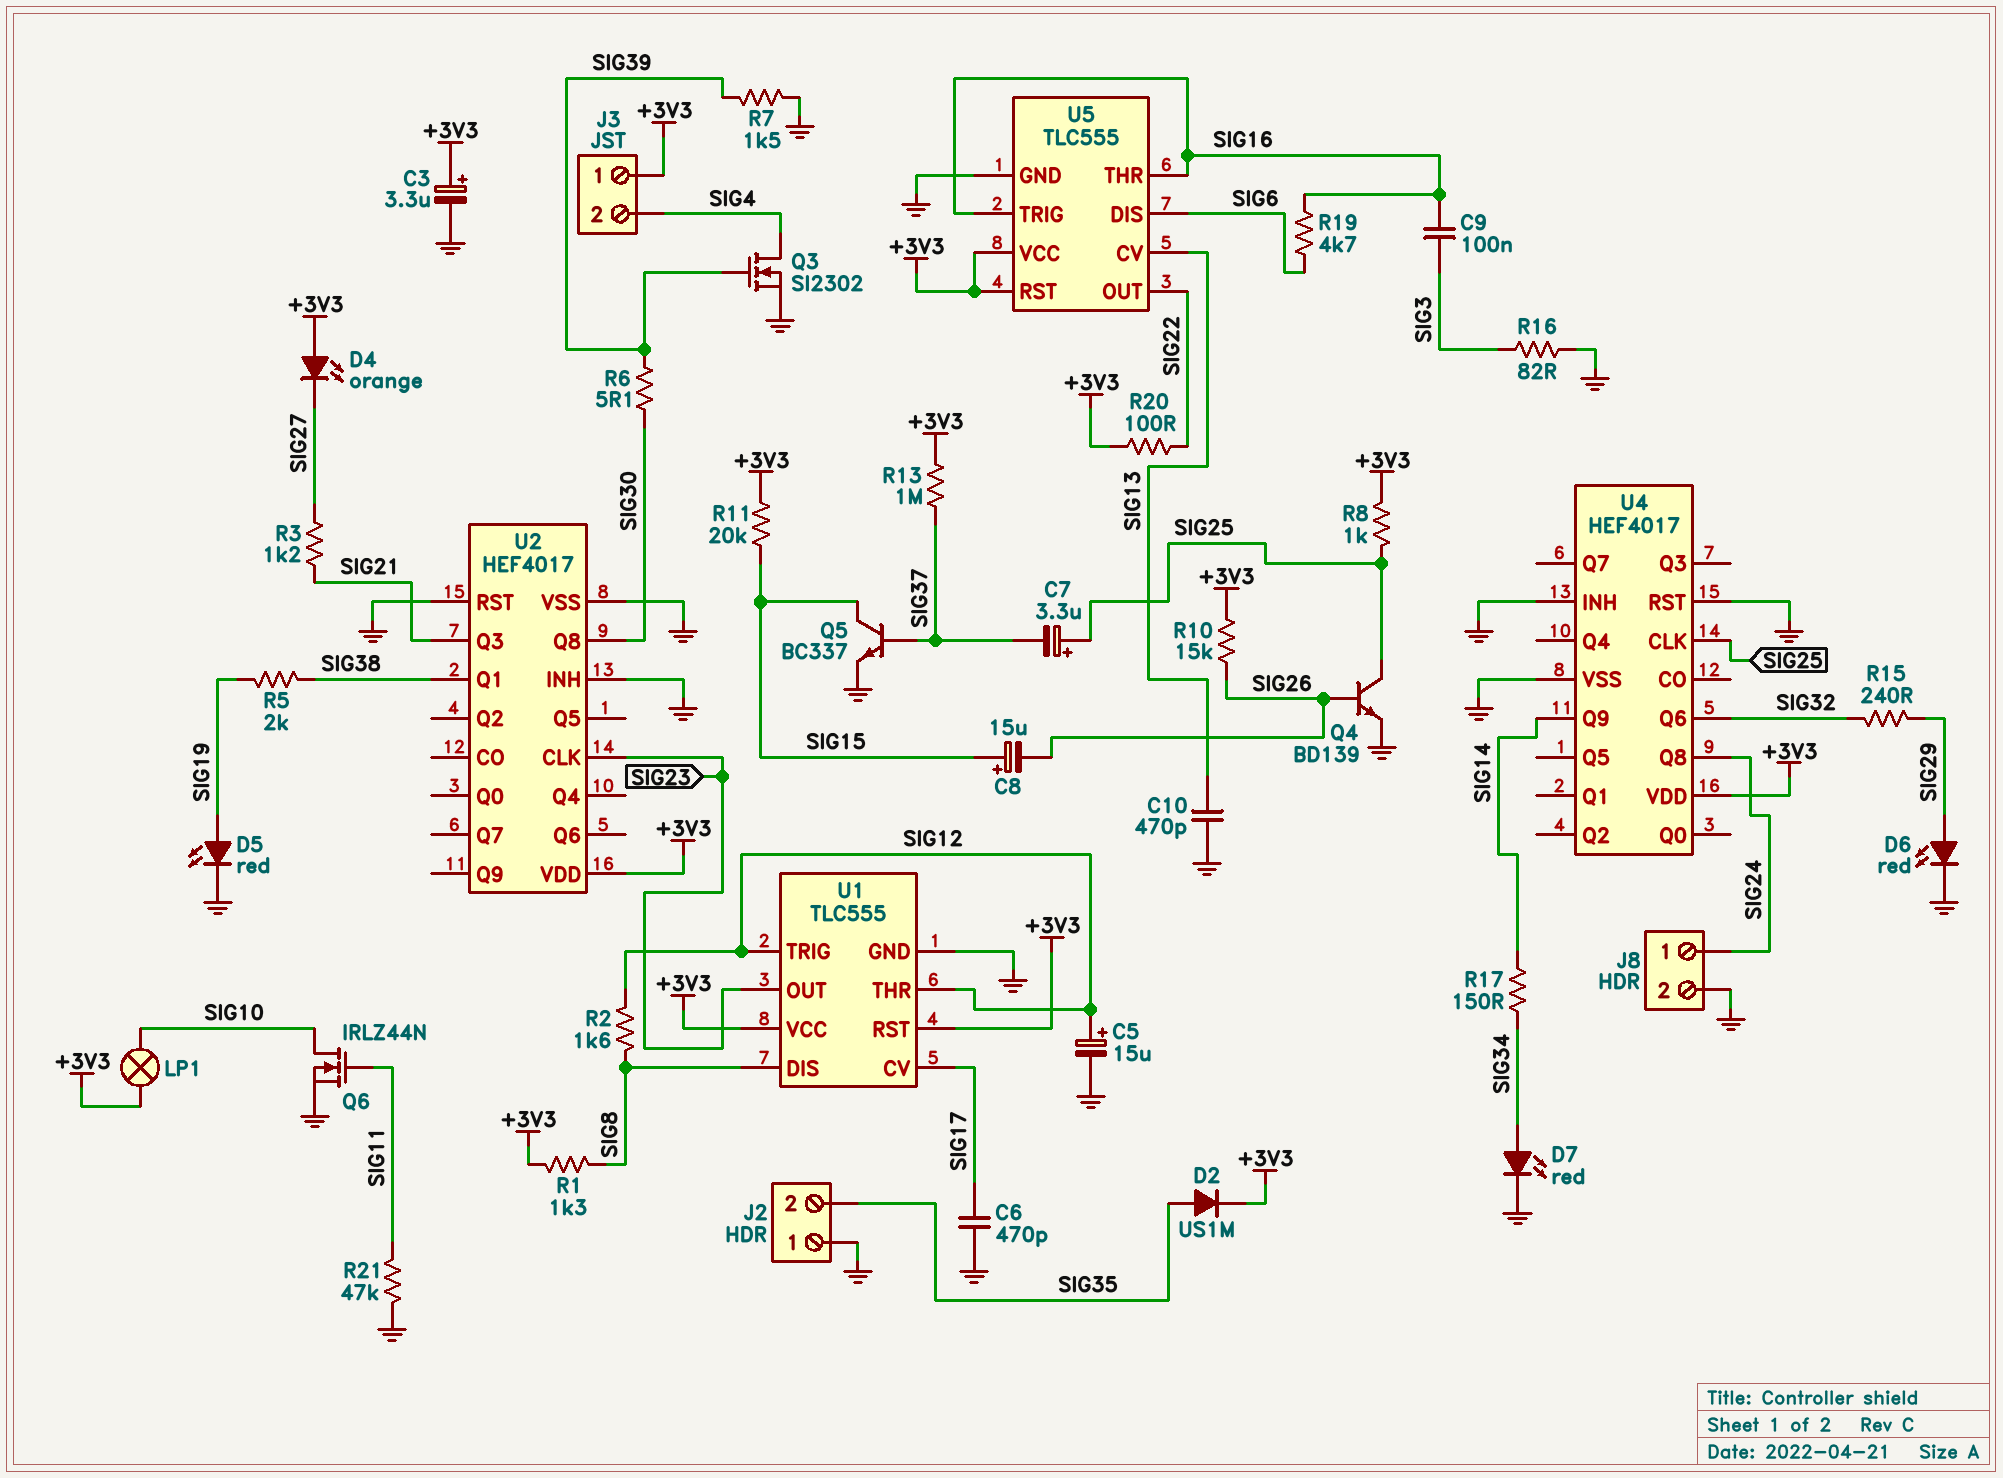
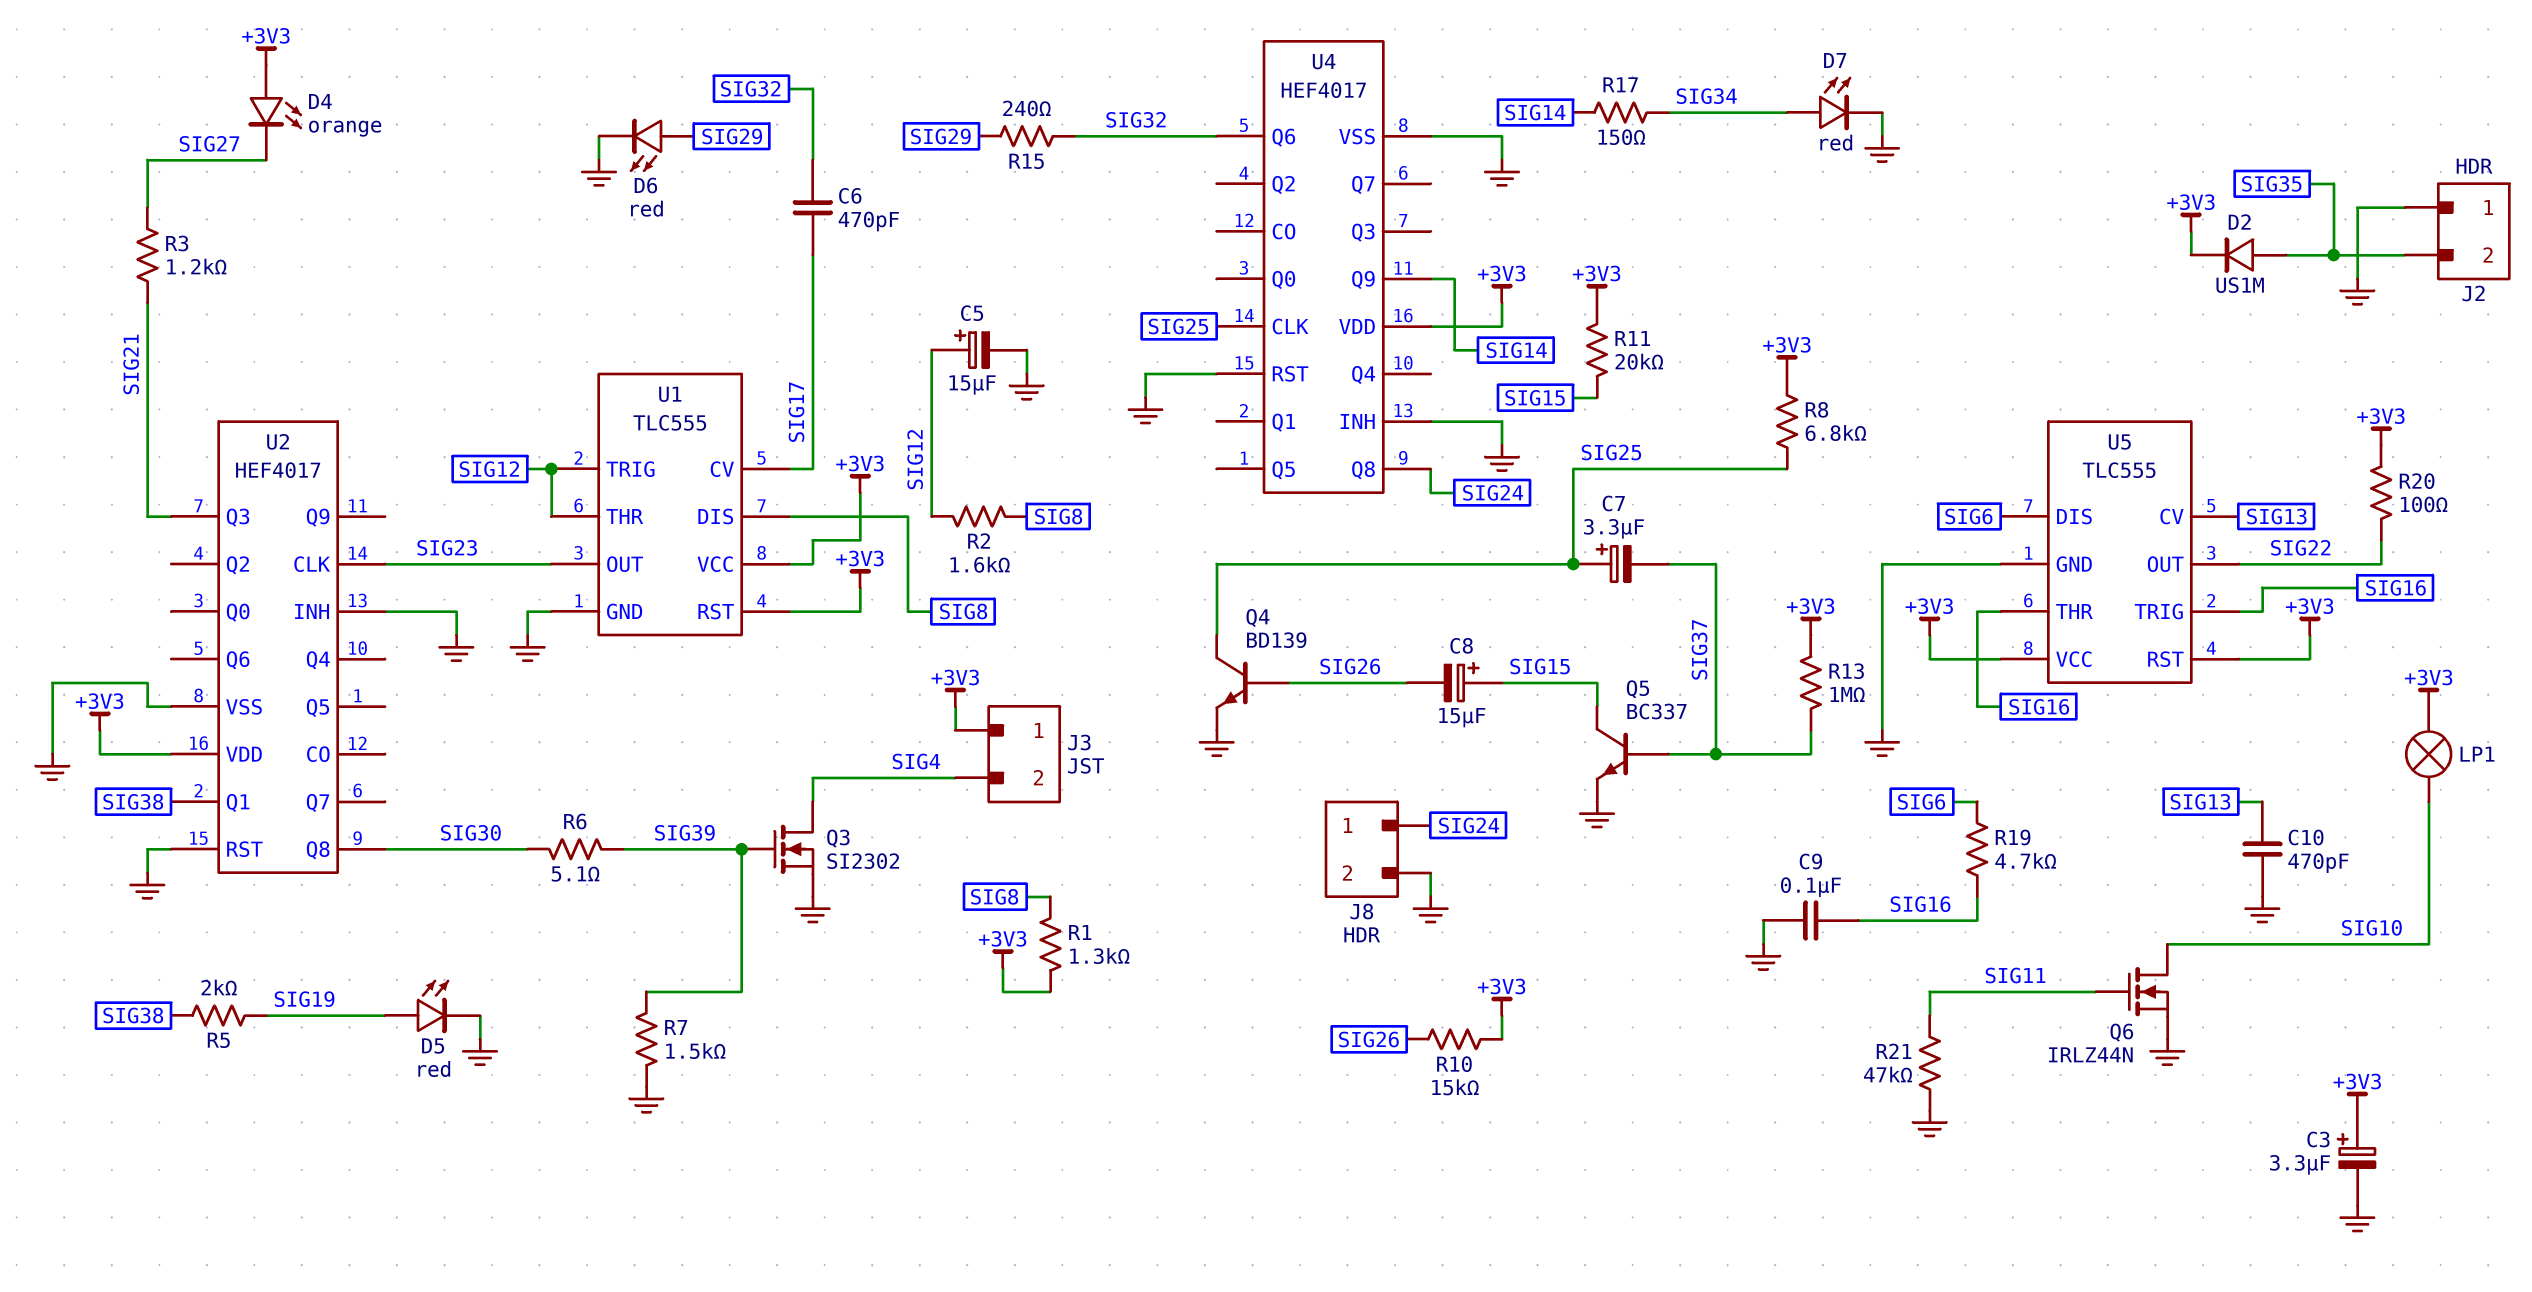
C6: 470pF (GND, SIG17) -> 470pF (SIG17, SIG32)
C9: 100nF (SIG3, SIG16) -> 100nF (GND, SIG16)
R8: 1k (+3V3, SIG25) -> 6.8k (+3V3, SIG25)
R16: 82 (GND, SIG3) -> none

